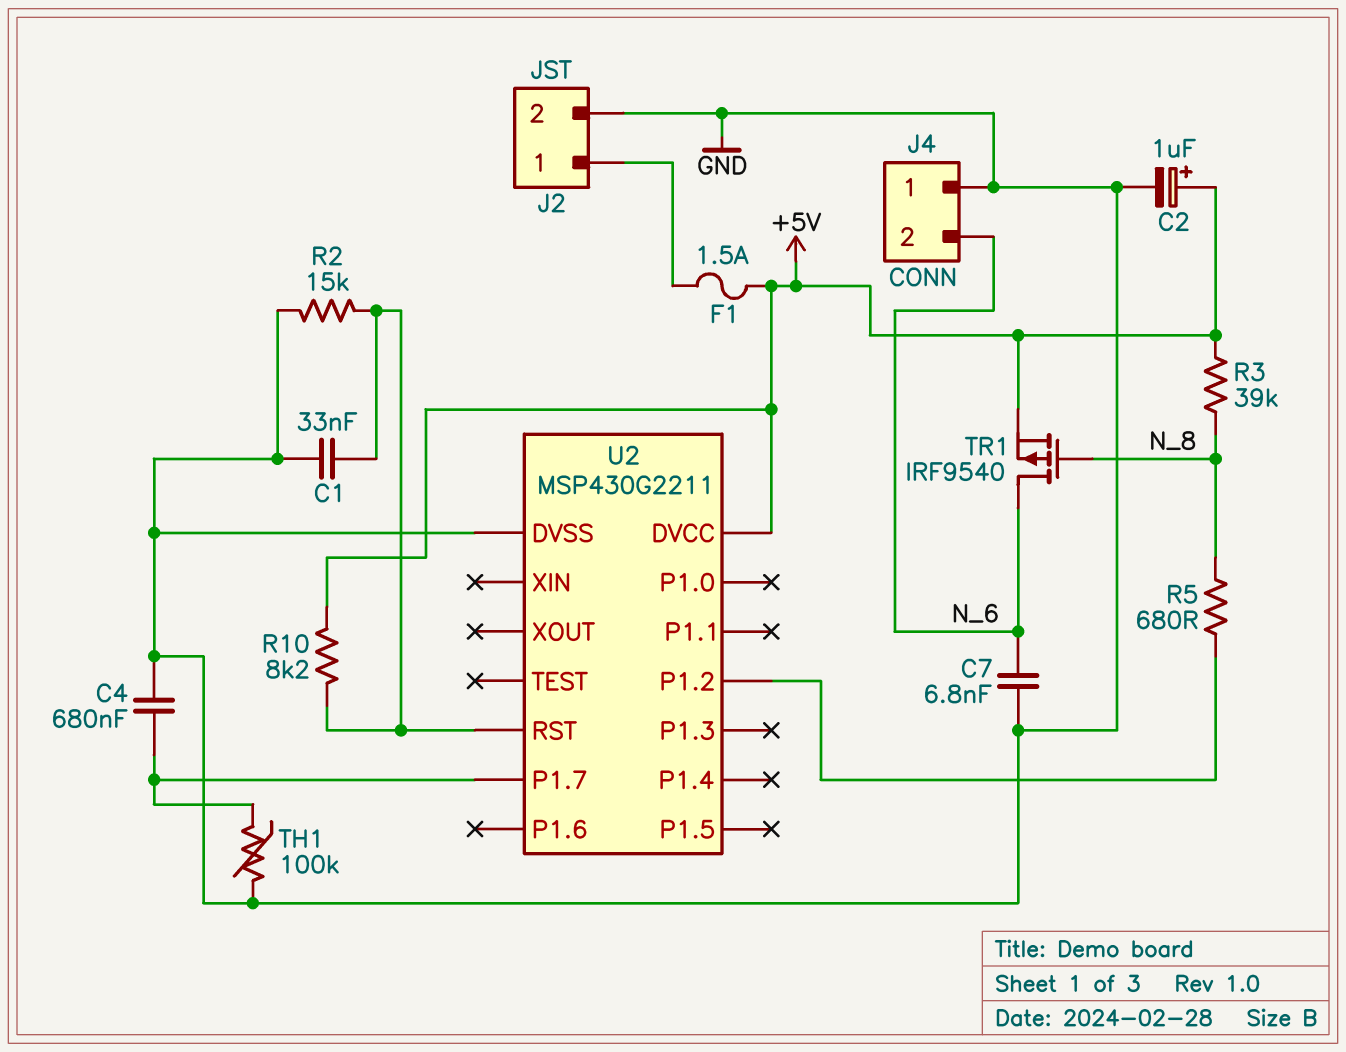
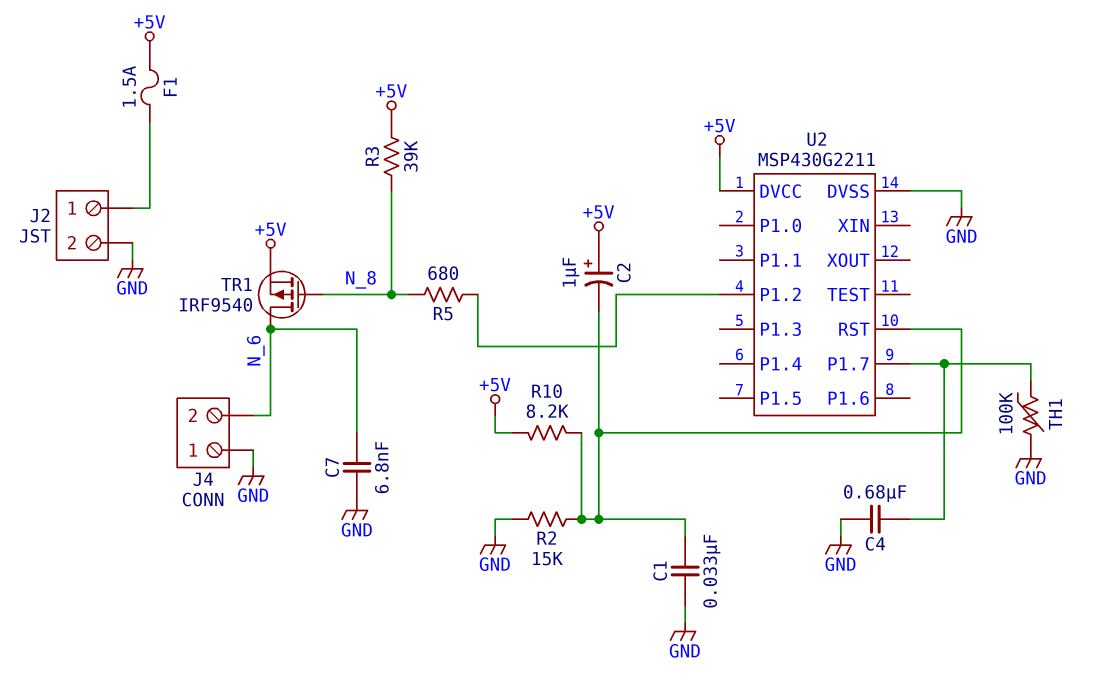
C2: 1uF (plus +5V, minus GND) -> 1uF (plus +5V, minus U2/RST)

